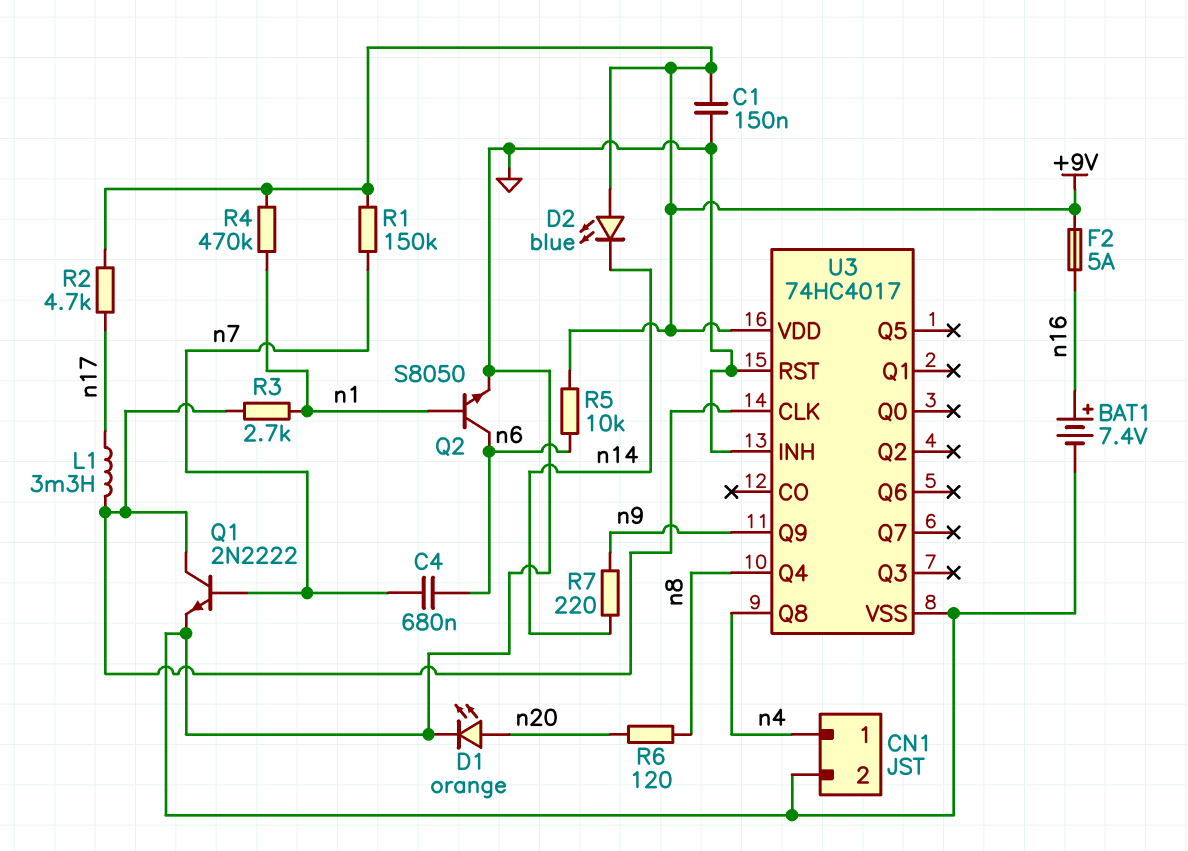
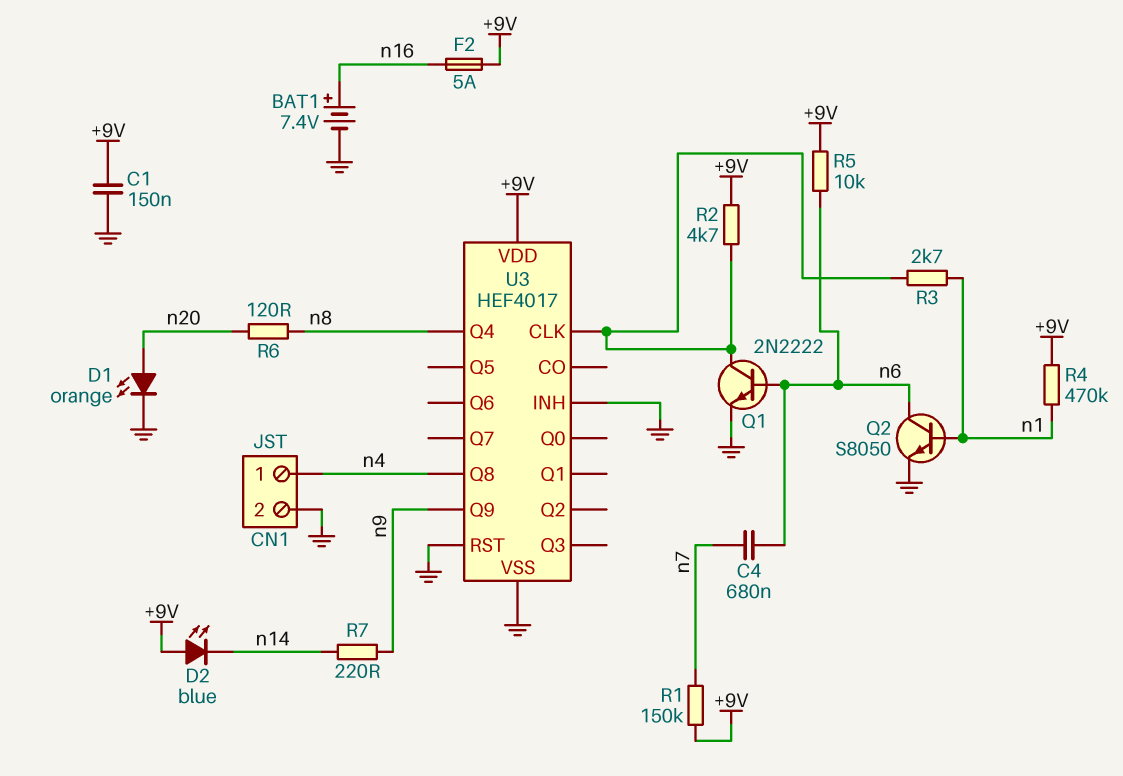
L1: 3.3mH (U3/CLK, n17) -> none
Q1: NPN 2N2222 (B n7, C U3/CLK, E GND) -> NPN 2N2222 (B n6, C U3/CLK, E GND)
R2: 4.7k (+9V, n17) -> 4.7k (+9V, U3/CLK)
U3: 74HC4017 -> HEF4017

